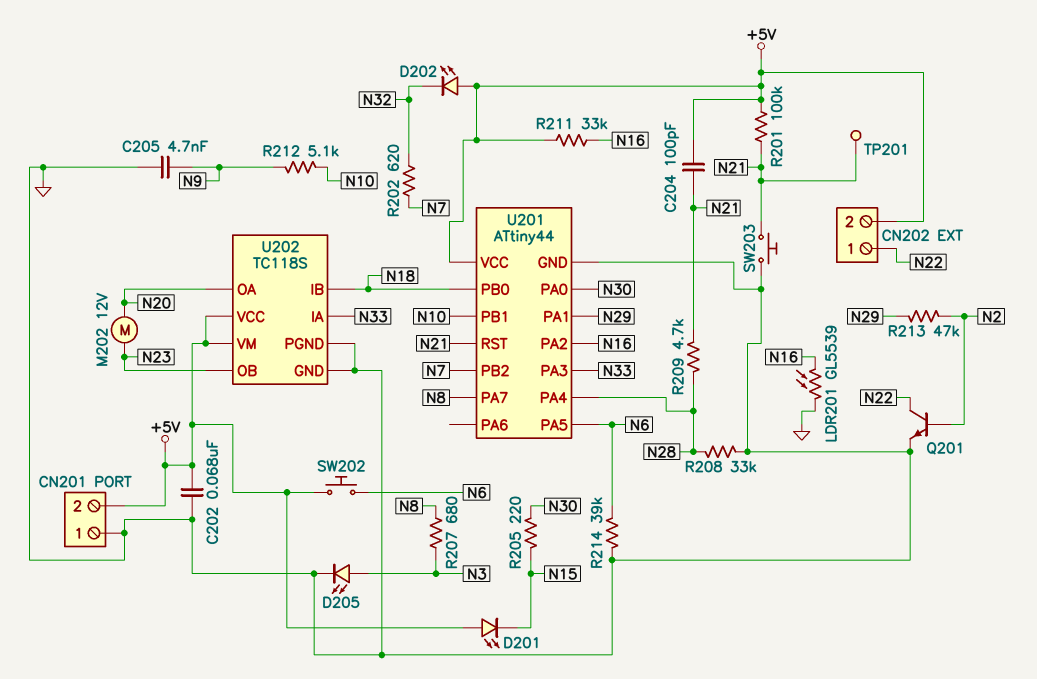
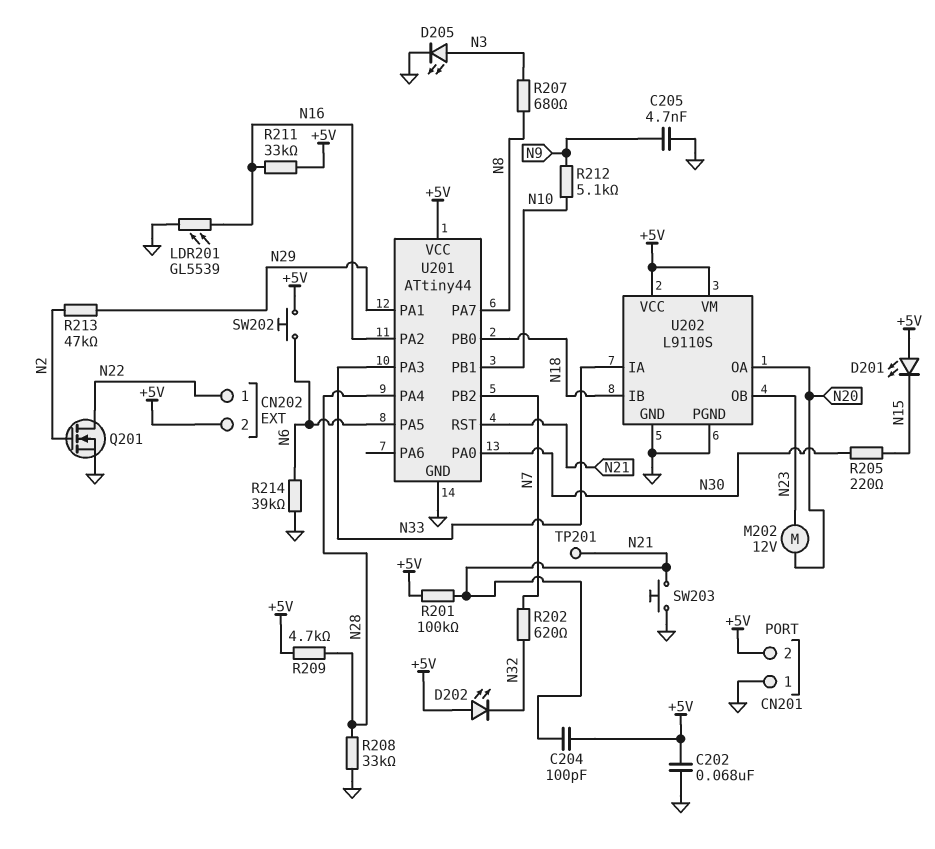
Q201: NPN (B N2, C N22, E GND) -> NMOS (G N2, D N22, S GND)
R209: 4.7k (N21, N28) -> 4.7k (+5V, N28)
U202: TC118S -> L9110S

